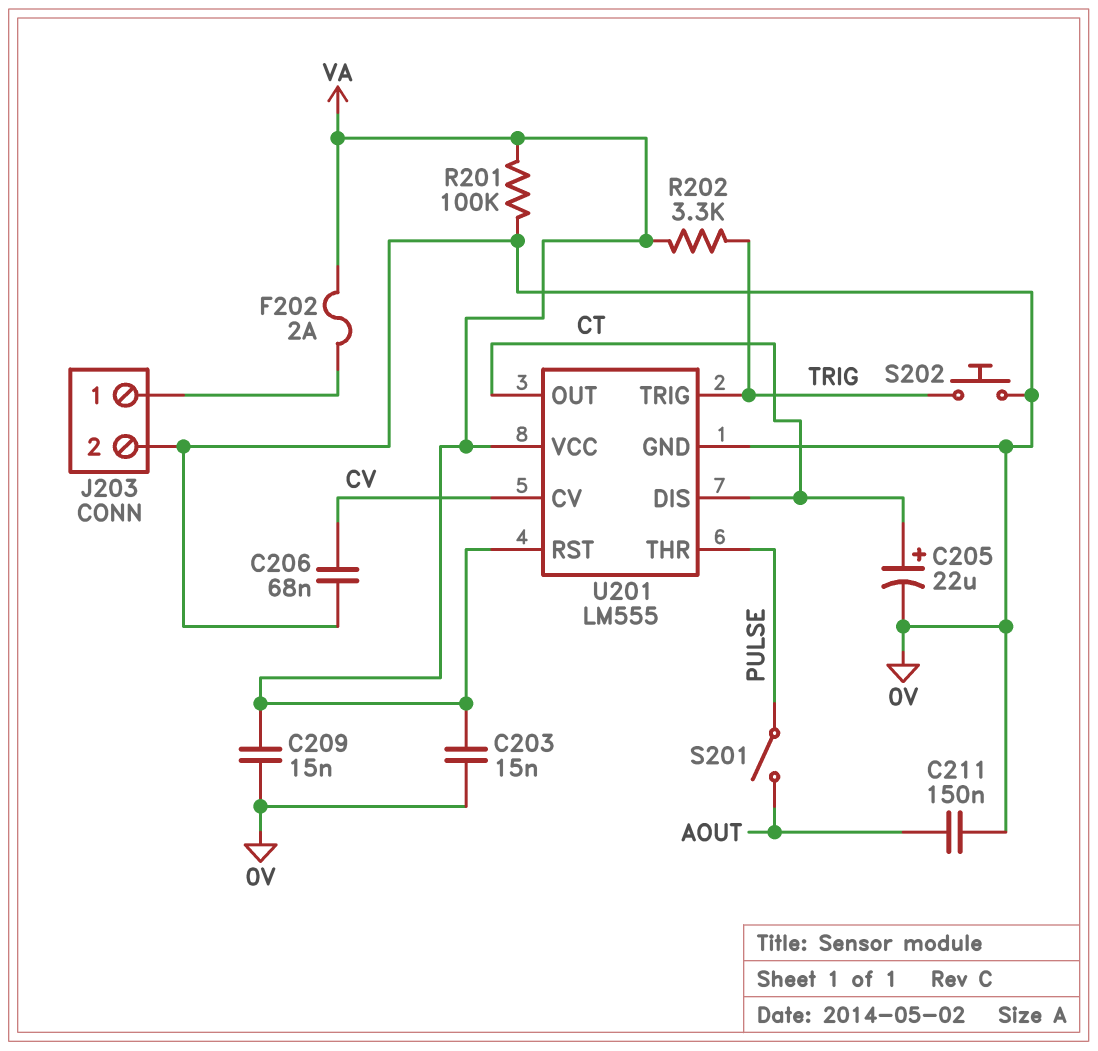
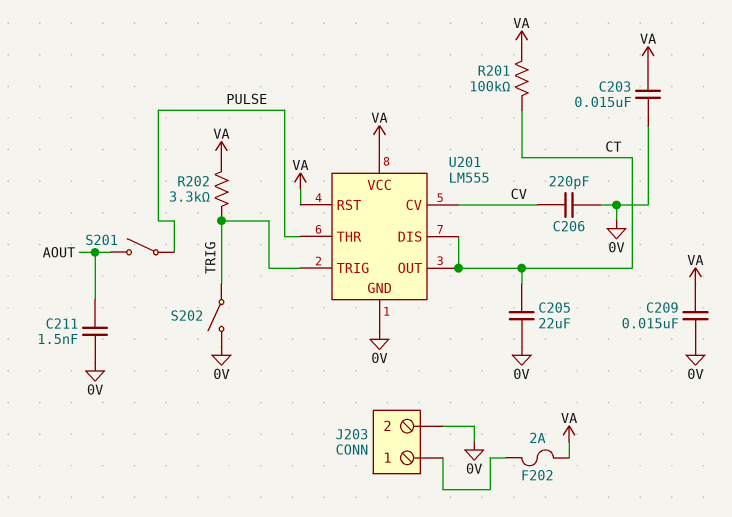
C205: 22uF (plus CT, minus 0V) -> 22uF (0V, CT)
C206: 68nF (0V, CV) -> 220pF (0V, CV)
C211: 150nF (0V, AOUT) -> 1.5nF (0V, AOUT)
R201: 100k (0V, VA) -> 100k (CT, VA)
S202: button (0V, TRIG) -> switch (0V, TRIG)

